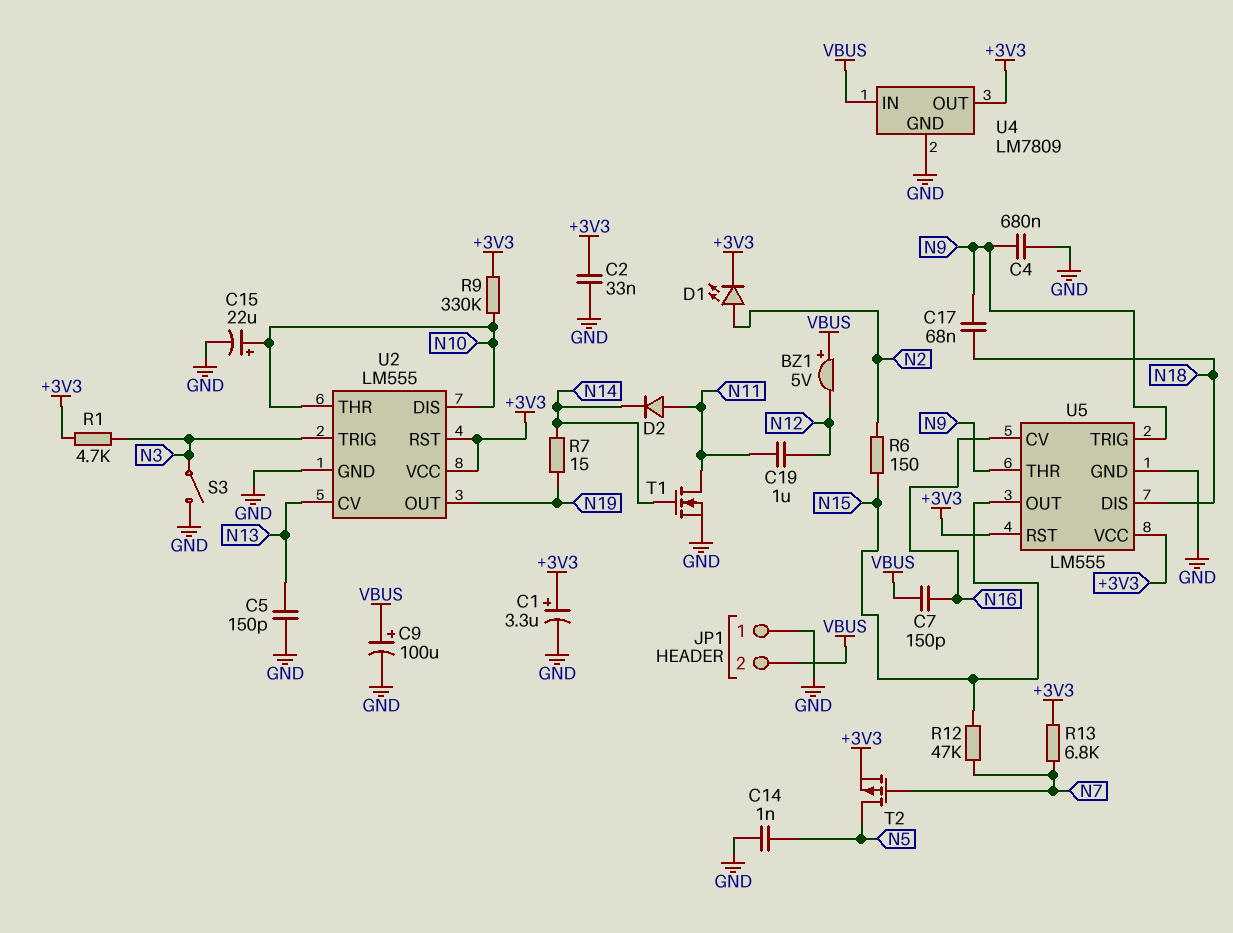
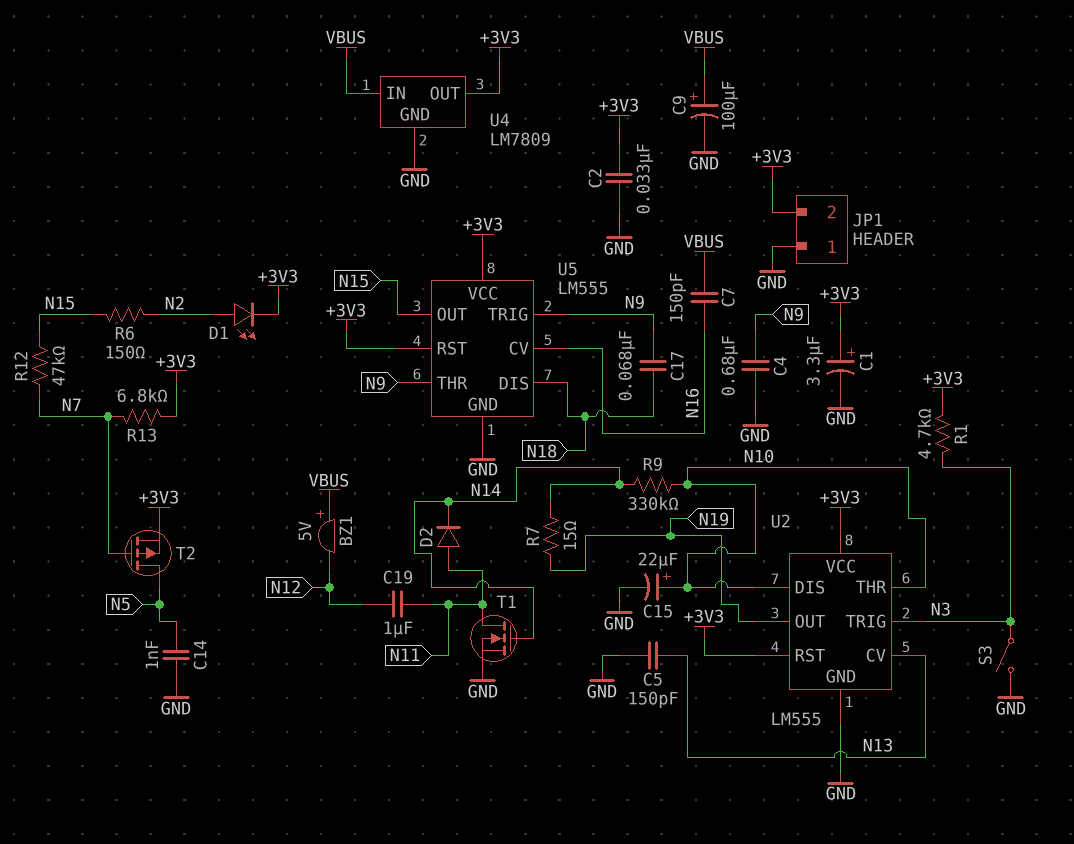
JP1 pin 2: VBUS -> +3V3
R9: 330k (+3V3, N10) -> 330k (N10, N14)

